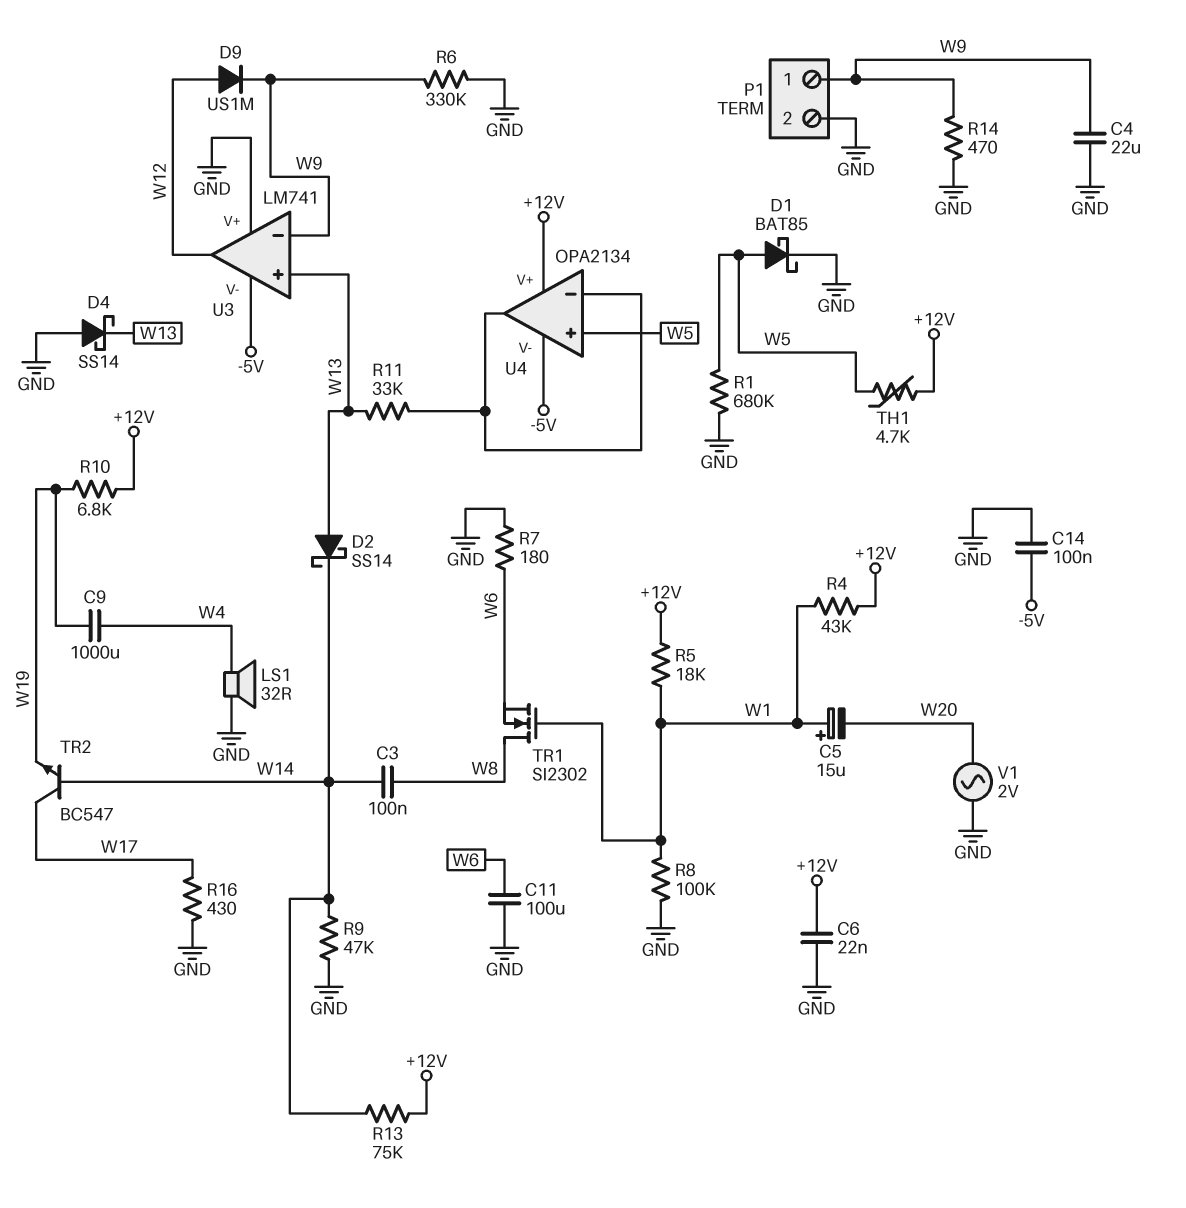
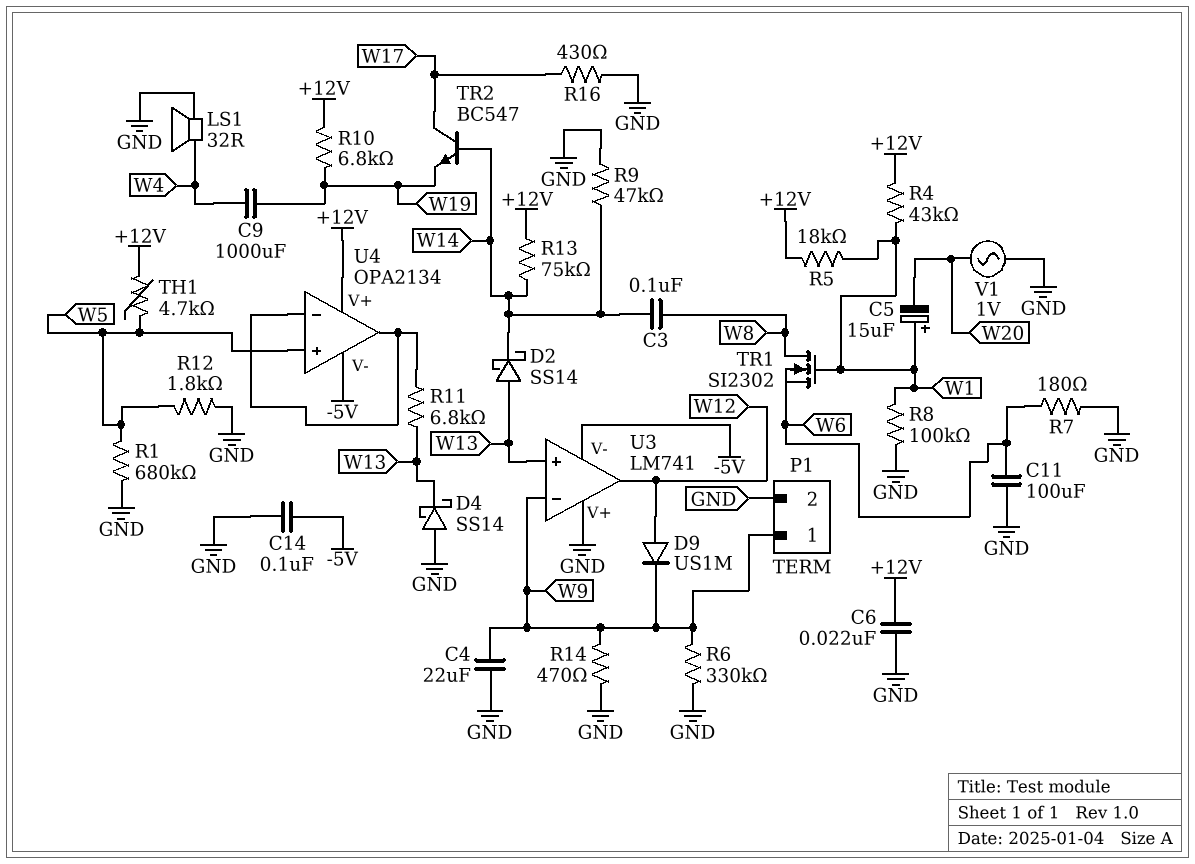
D1: schottky BAT85 (A W5, K GND) -> none
R11: 33k (U4/in-, W13) -> 6.8k (U4/in-, W13)
R12: none -> 1.8k (GND, W5)
V1: AC 2V (GND, W20) -> AC 1V (GND, W20)

